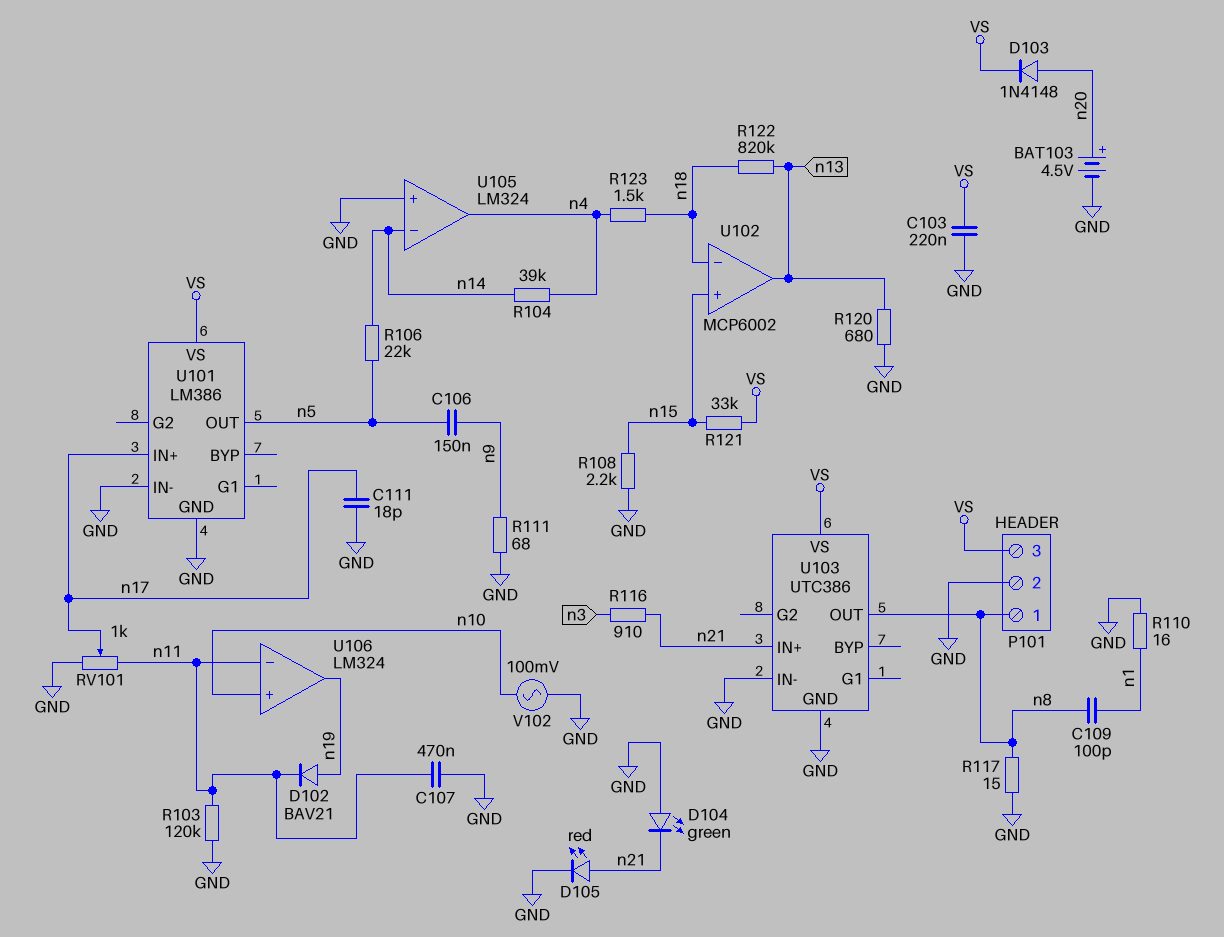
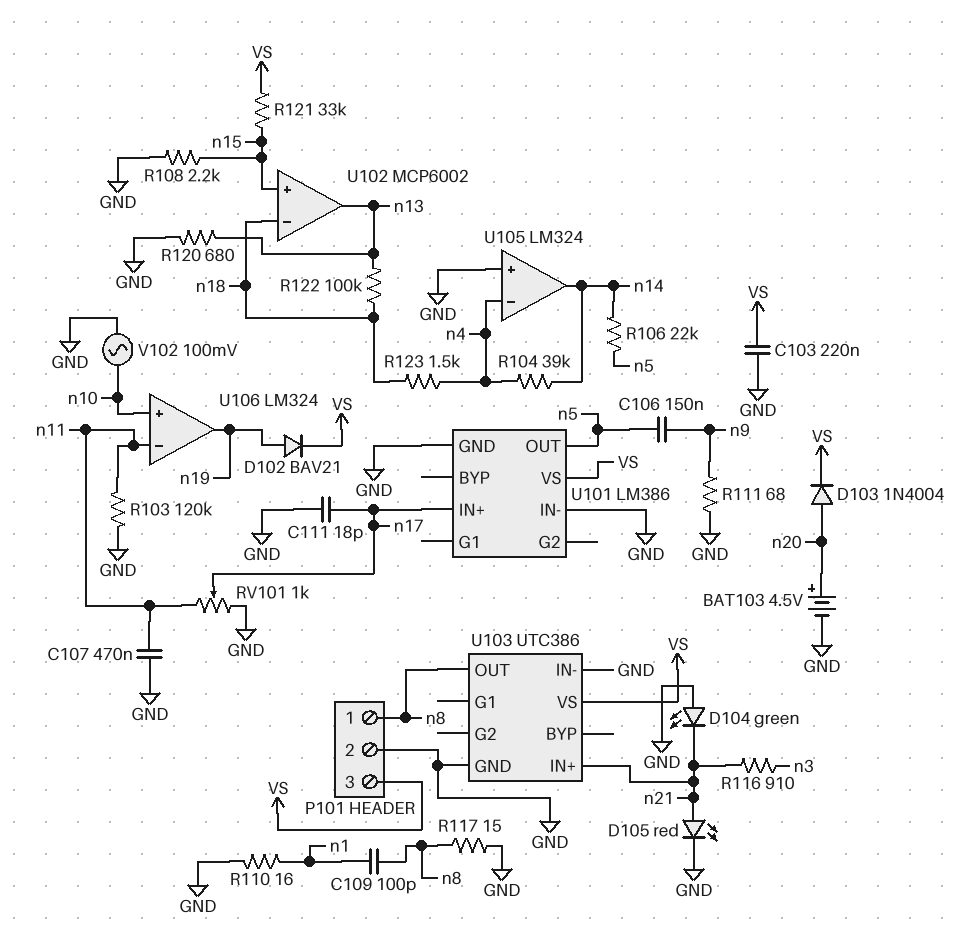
D102: diode BAV21 (A n19, K n11) -> diode BAV21 (A n19, K VS)
D103: diode 1N4148 (A n20, K VS) -> diode 1N4004 (A n20, K VS)
R122: 820k (n13, n18) -> 100k (n13, n18)
U105 pin in-: n14 -> n4
U105 pin out: n4 -> n14

